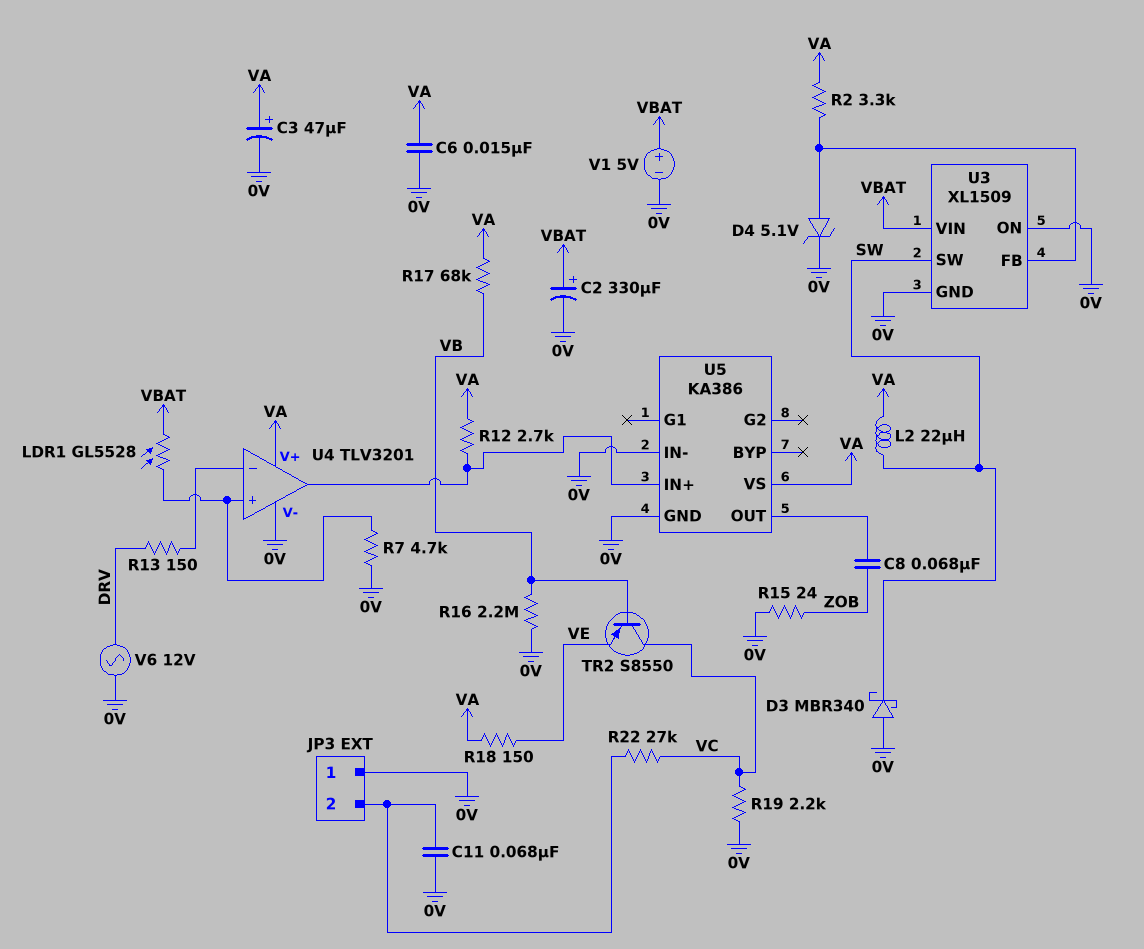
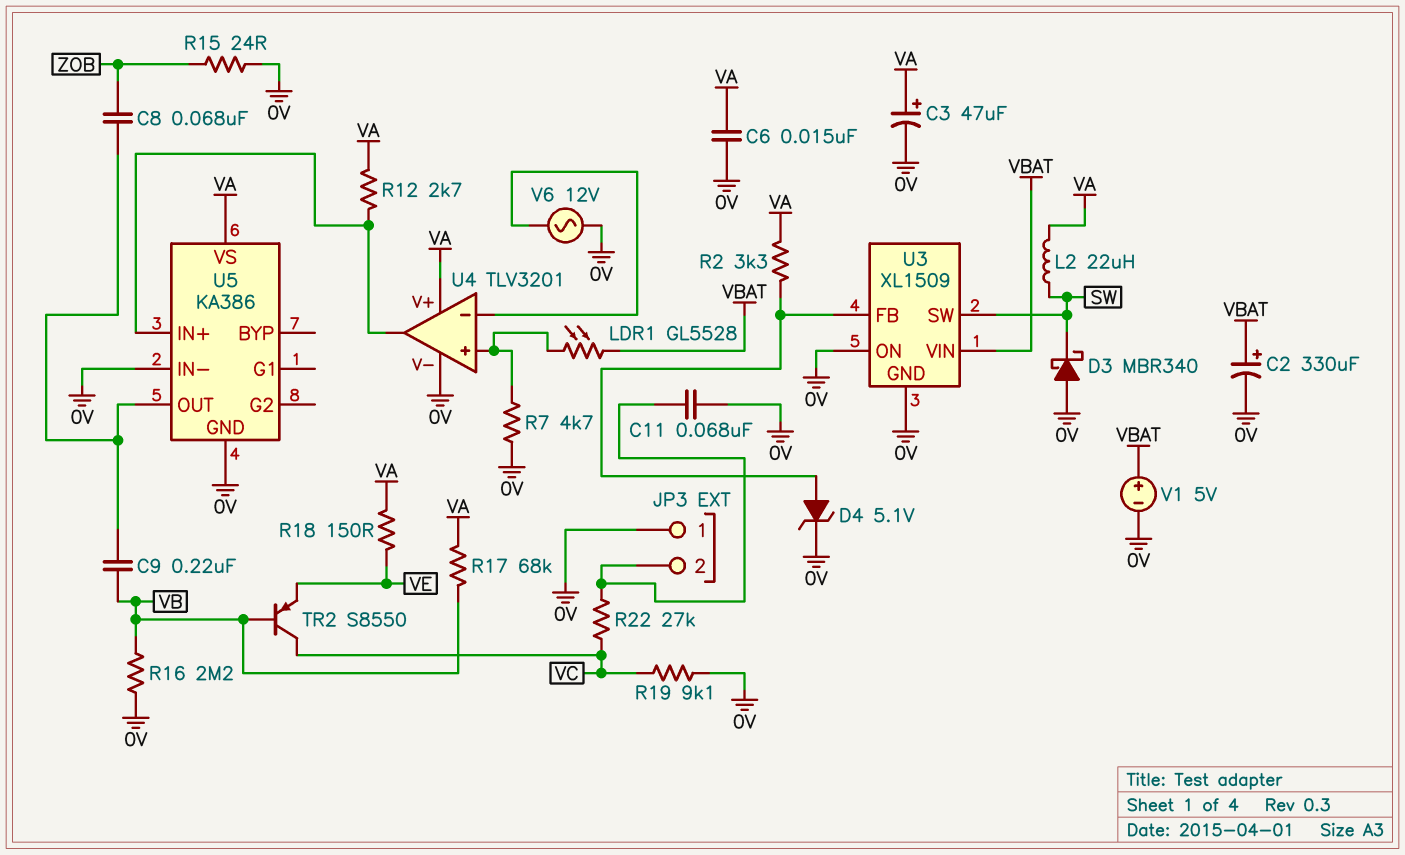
C9: none -> 220nF (U5/OUT, VB)
R13: 150 (DRV, U4/in-) -> none
R19: 2.2k (0V, VC) -> 9.1k (0V, VC)
V6: AC 12V (0V, DRV) -> AC 12V (0V, U4/in-)

